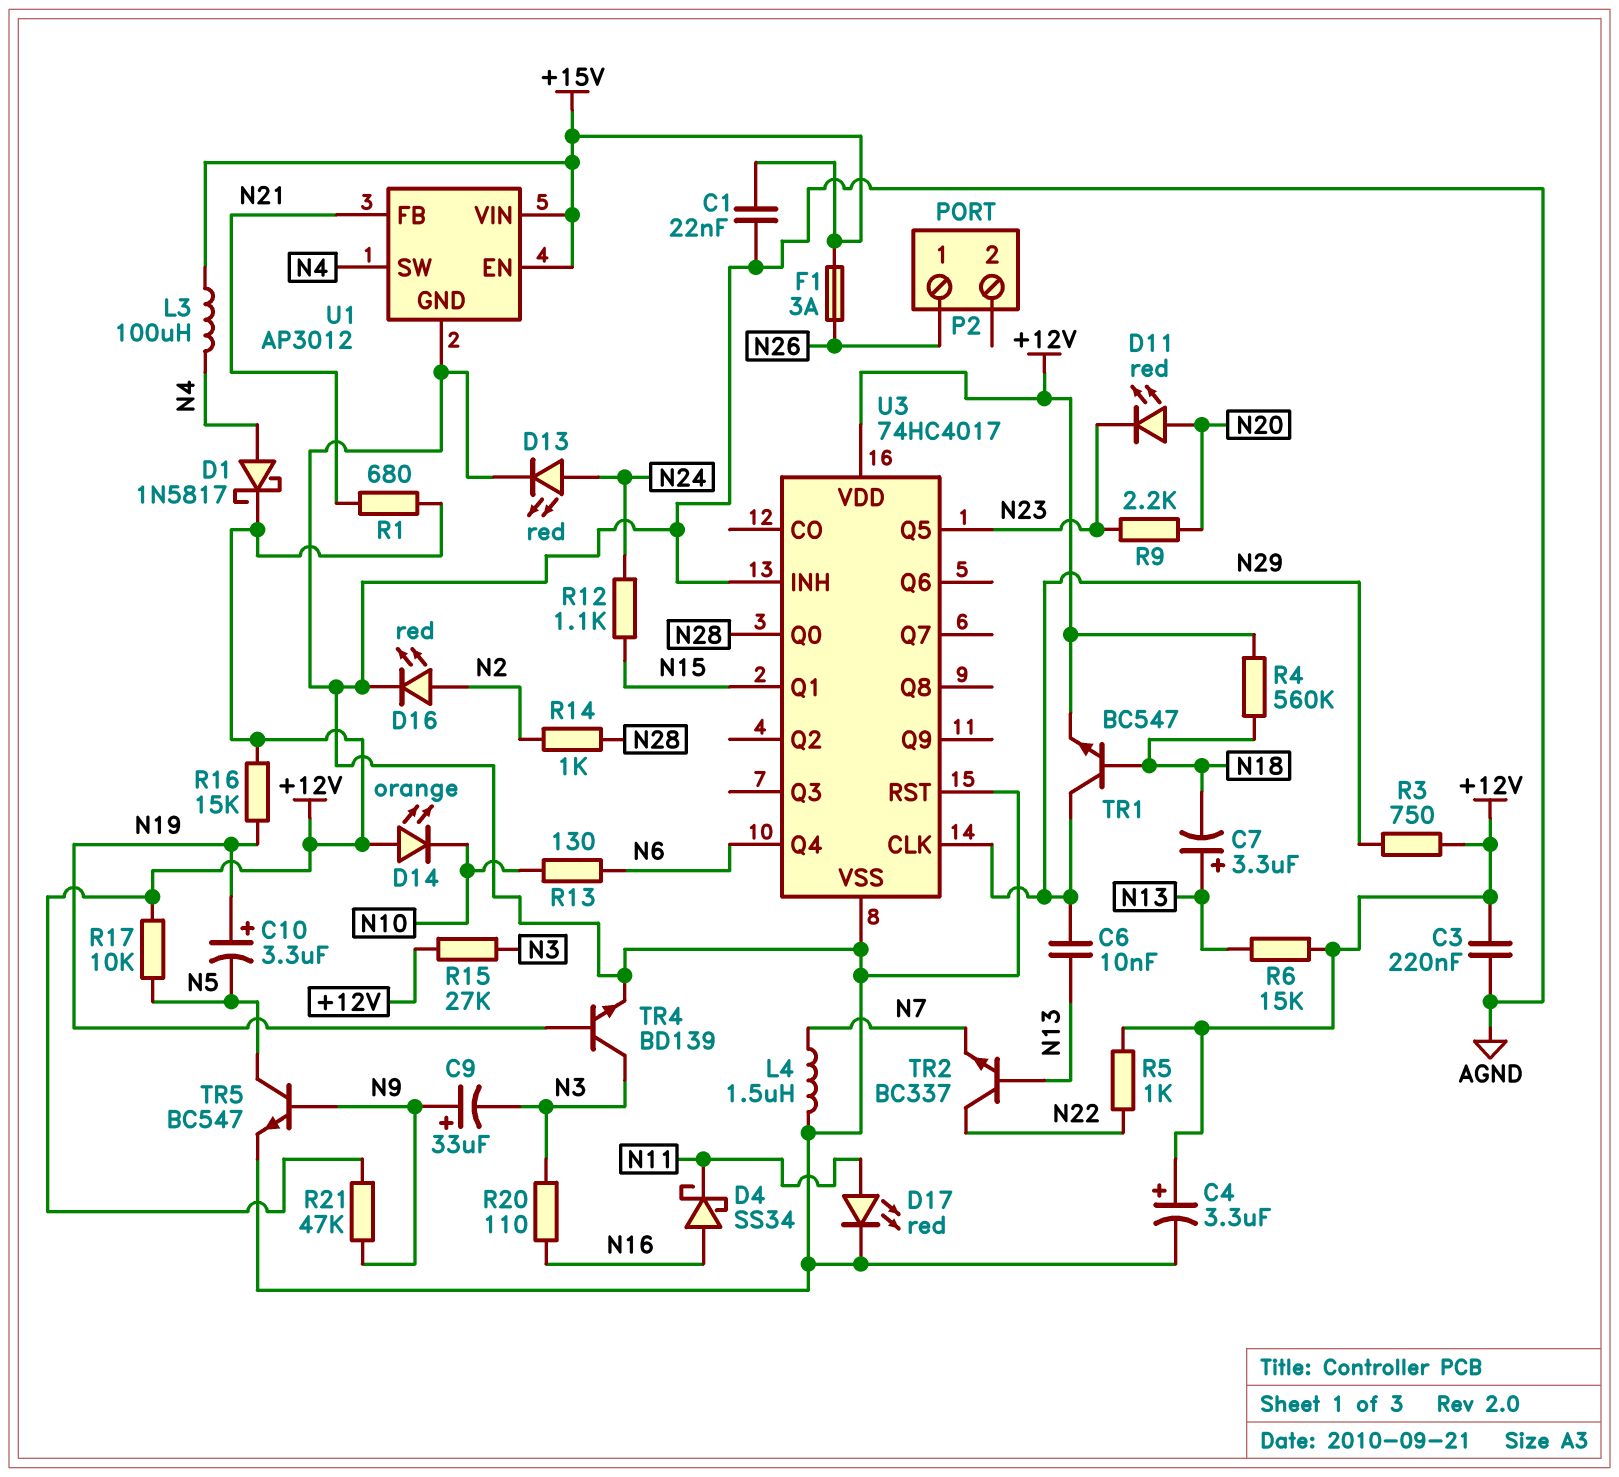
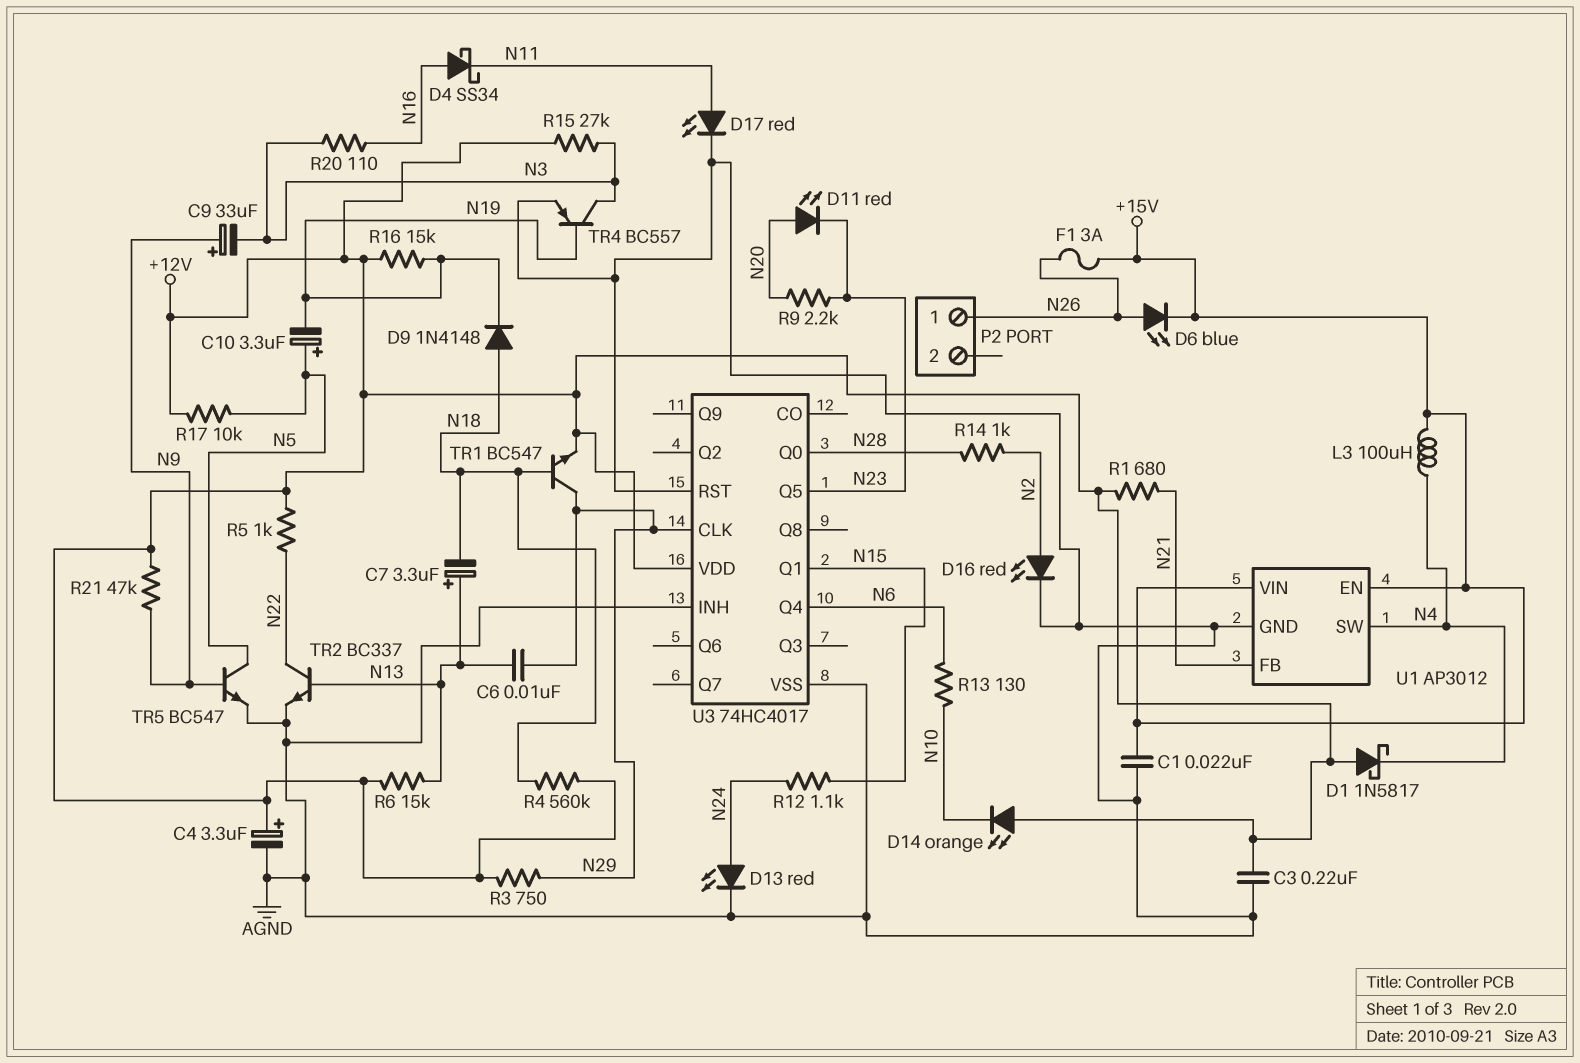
C10: 3.3uF (plus N19, minus N5) -> 3.3uF (plus N5, minus N19)
D1: schottky 1N5817 (A N4, K +12V) -> schottky 1N5817 (A +12V, K N4)
D6: none -> LED blue (A N26, K +15V)
D9: none -> diode 1N4148 (A N18, K N19)
L4: 1.5uH (AGND, N7) -> none
TR2: NPN BC337 (B N13, C N22, E N7) -> NPN BC337 (B N13, C N22, E AGND)
TR4: NPN BD139 (B N19, C N3, E AGND) -> PNP BC557 (B N19, C N3, E AGND)

